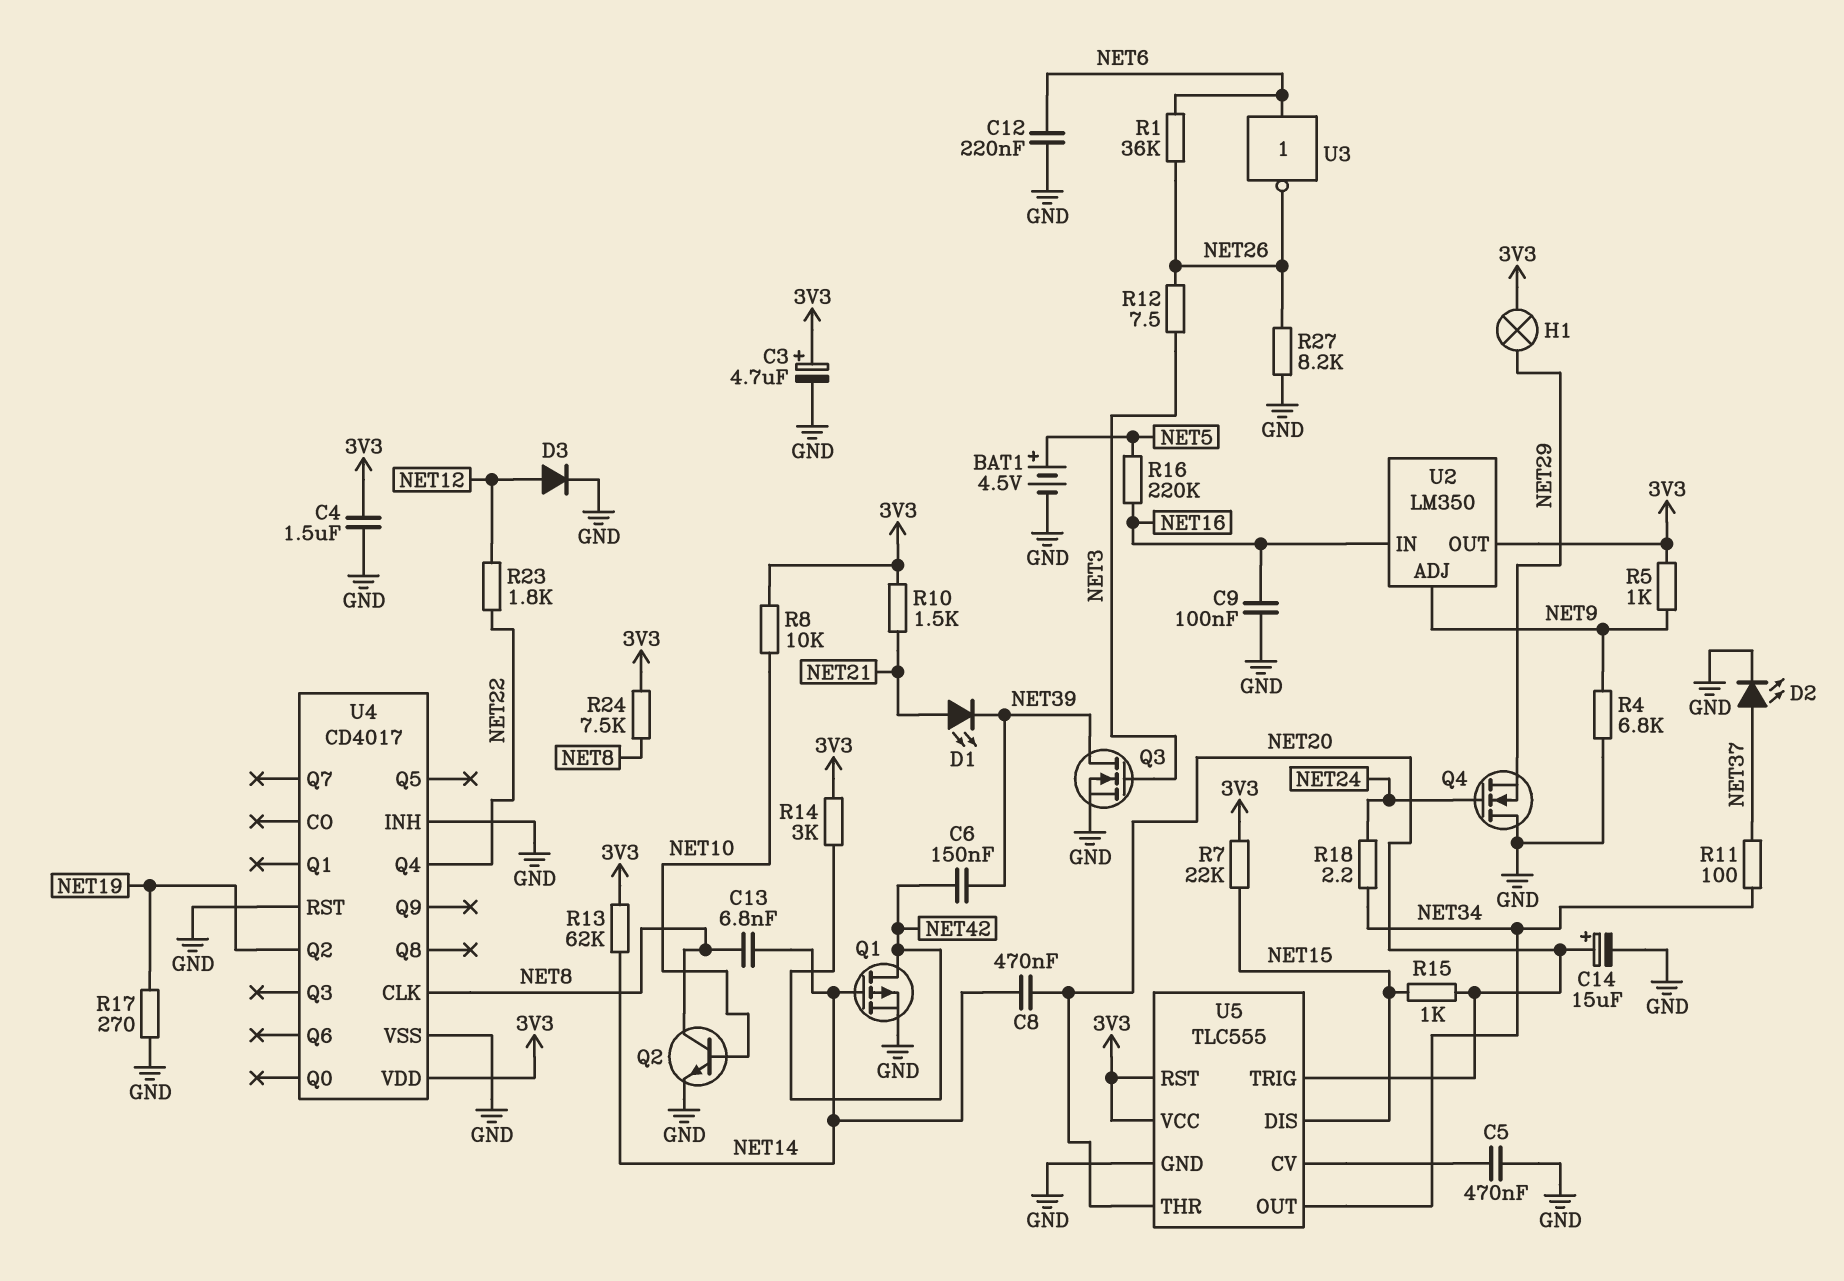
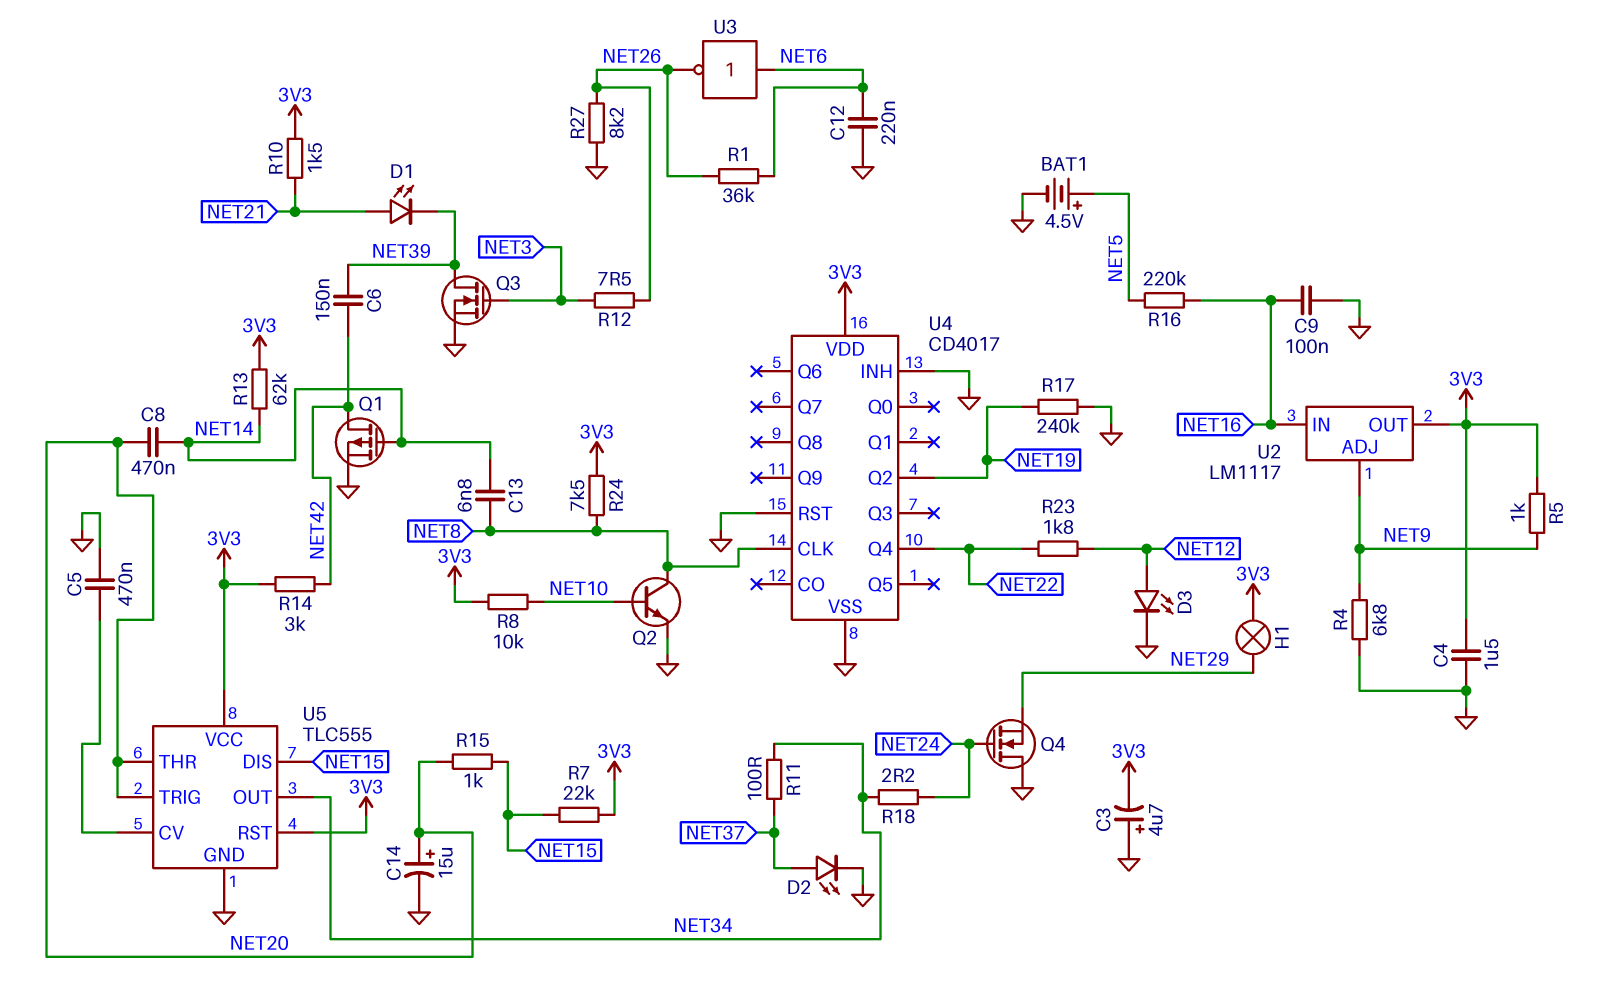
C3: 4.7uF (plus 3V3, minus GND) -> 4.7uF (plus GND, minus 3V3)
D3: diode (A NET12, K GND) -> LED (A NET12, K GND)
R17: 270 (GND, NET19) -> 240k (GND, NET19)
U2: LM350 -> LM1117

